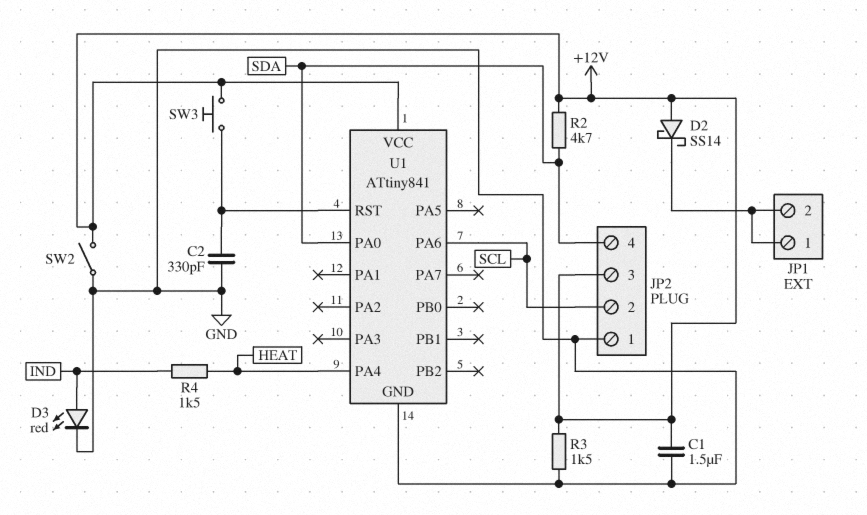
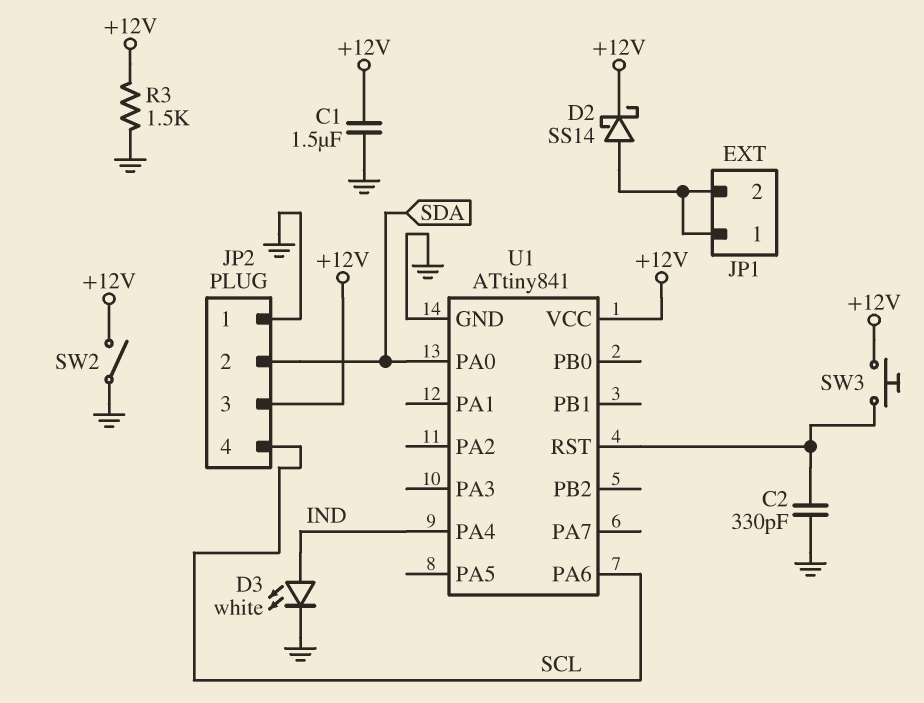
D2: schottky SS14 (A +12V, K JP1/1) -> schottky SS14 (A JP1/1, K +12V)
D3: LED red (A IND, K GND) -> LED white (A IND, K GND)
JP2 pin 2: SCL -> SDA
JP2 pin 4: SDA -> SCL
R2: 4.7k (+12V, SDA) -> none
R4: 1.5k (HEAT, IND) -> none
U1 pin PA4: HEAT -> IND

